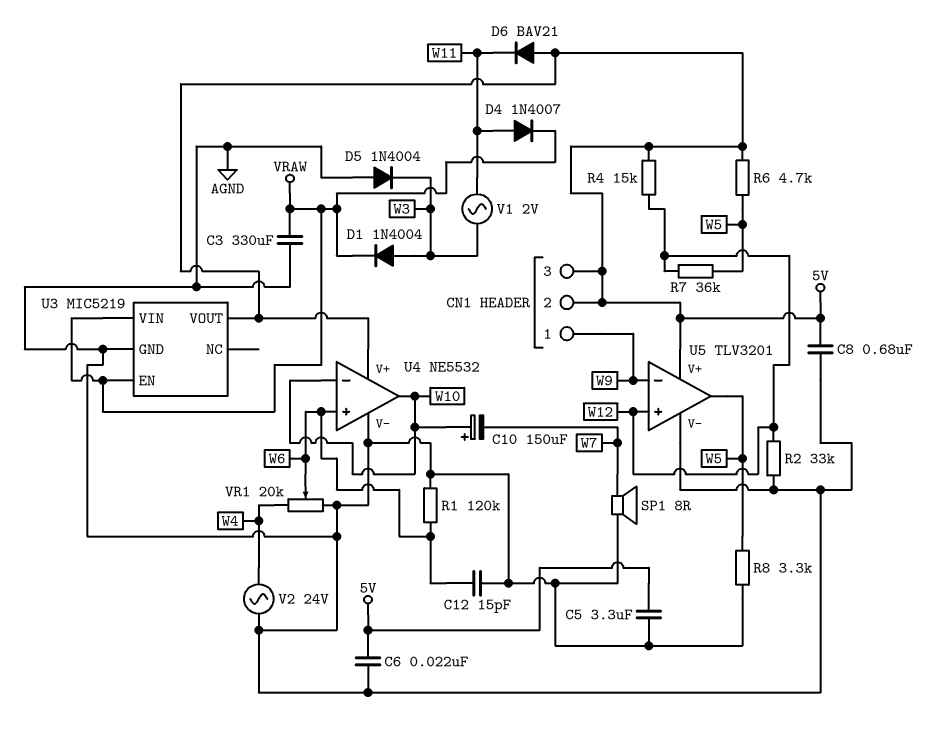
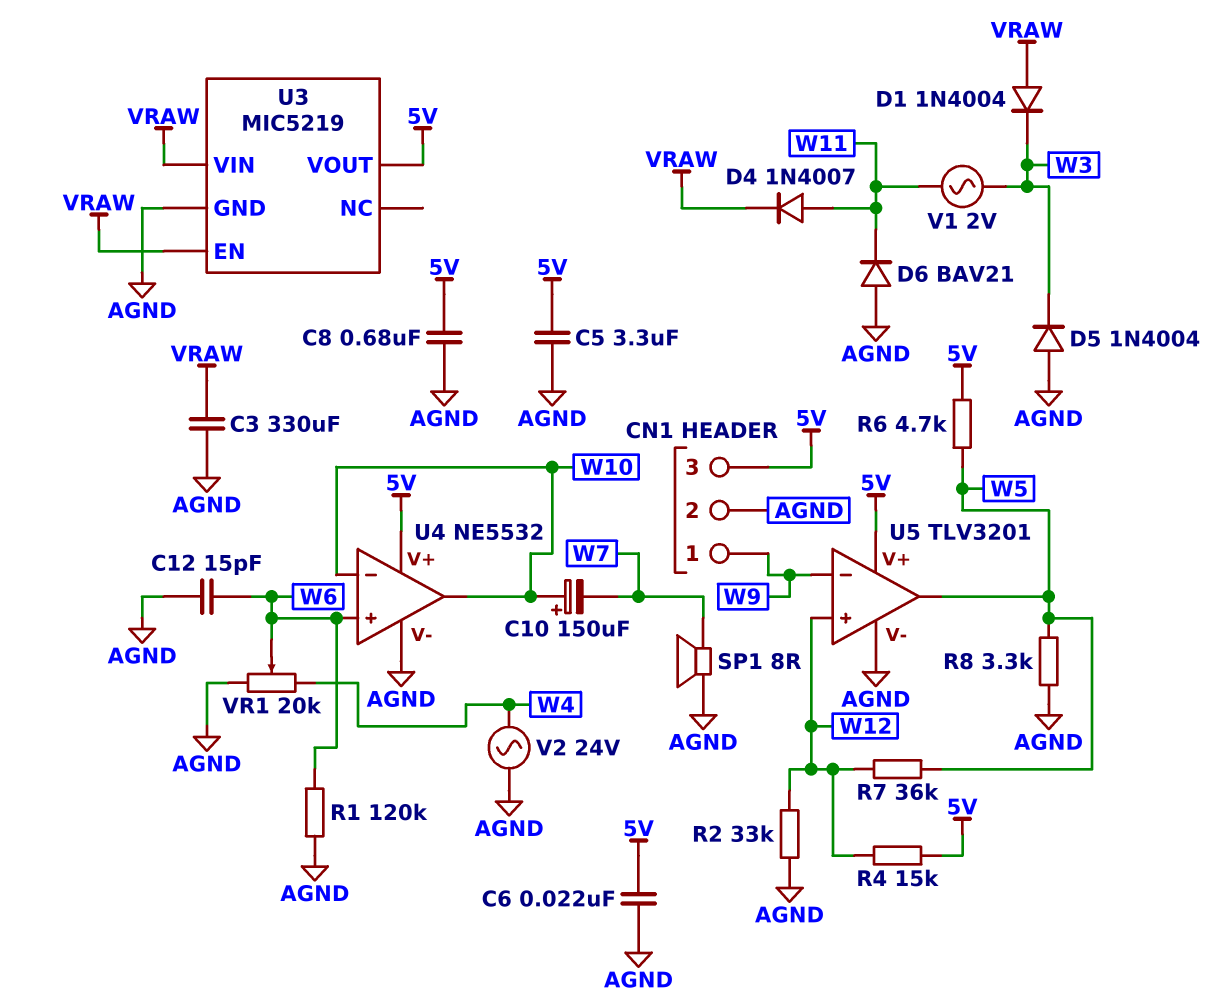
CN1 pin 2: 5V -> AGND
D1: diode 1N4004 (A W3, K VRAW) -> diode 1N4004 (A VRAW, K W3)
D6: diode BAV21 (A 5V, K W11) -> diode BAV21 (A AGND, K W11)

